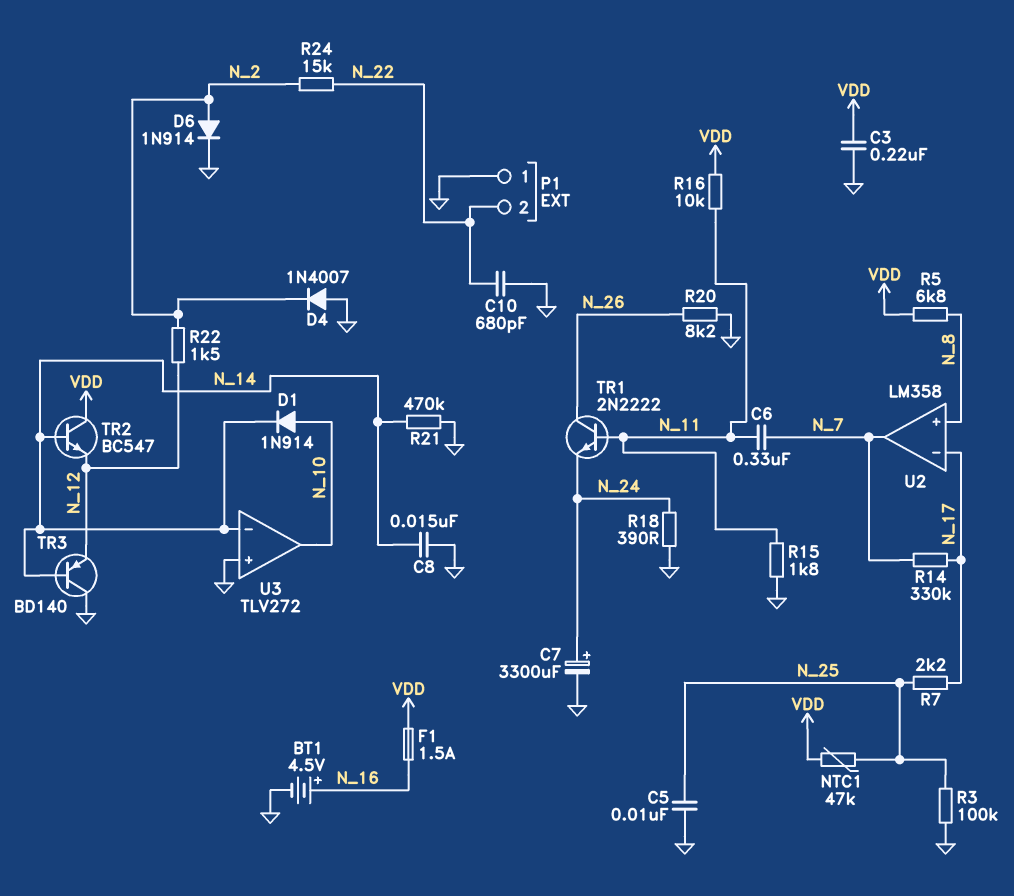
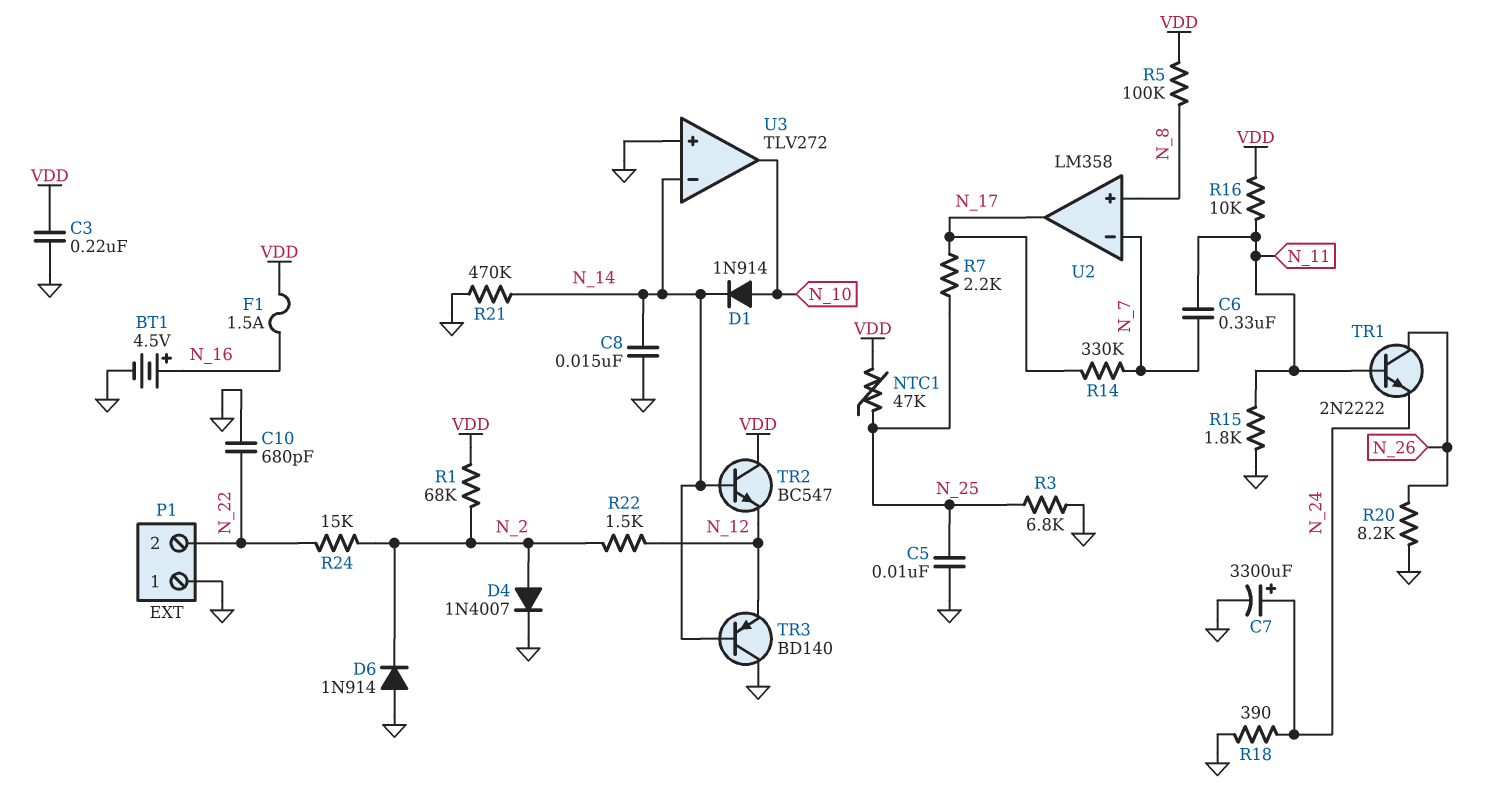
D4: diode 1N4007 (A GND, K N_2) -> diode 1N4007 (A N_2, K GND)
D6: diode 1N914 (A N_2, K GND) -> diode 1N914 (A GND, K N_2)
R1: none -> 68k (N_2, VDD)
R3: 100k (GND, N_25) -> 6.8k (GND, N_25)
R5: 6.8k (N_8, VDD) -> 100k (N_8, VDD)
U2 pin in-: N_17 -> N_7
U2 pin out: N_7 -> N_17

